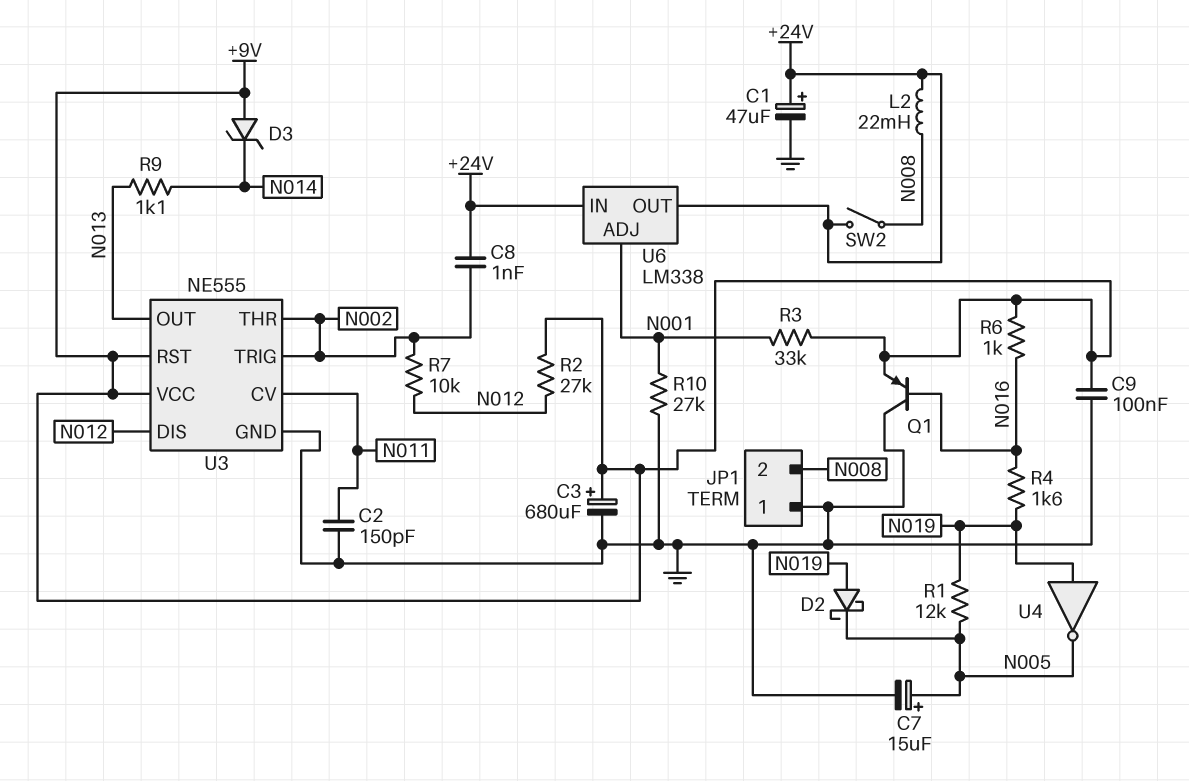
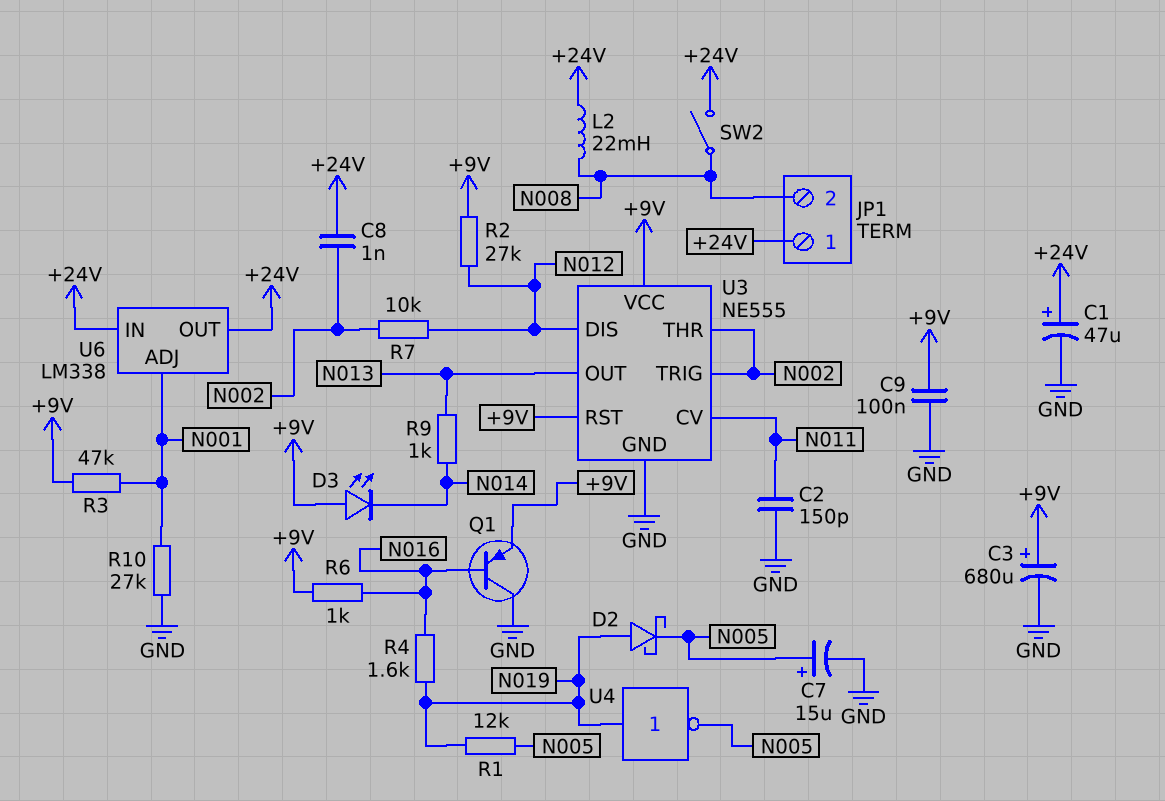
D3: zener (A +9V, K N014) -> LED (A +9V, K N014)
JP1 pin 1: GND -> +24V
R3: 33k (+9V, N001) -> 47k (+9V, N001)
R9: 1.1k (N013, N014) -> 1k (N013, N014)

